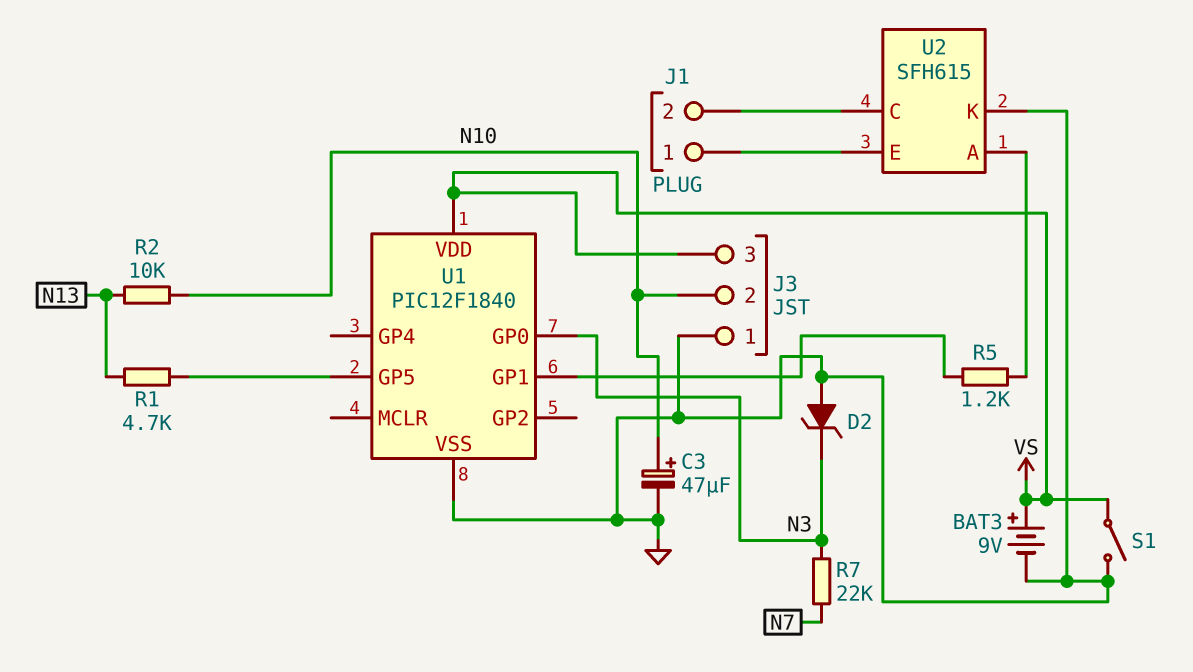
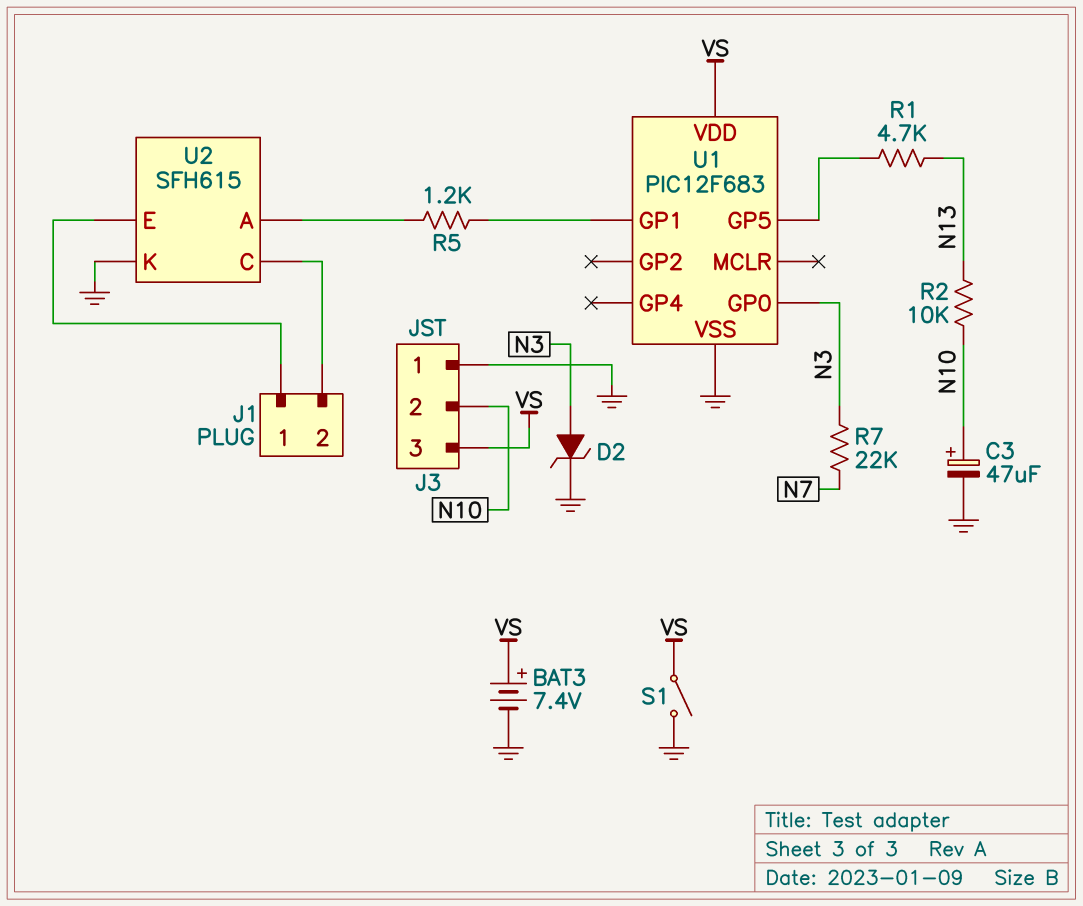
BAT3: 9V (plus VS, minus GND) -> 7.4V (plus VS, minus GND)
D2: zener (A GND, K N3) -> zener (A N3, K GND)
U1: PIC12F1840 -> PIC12F683

